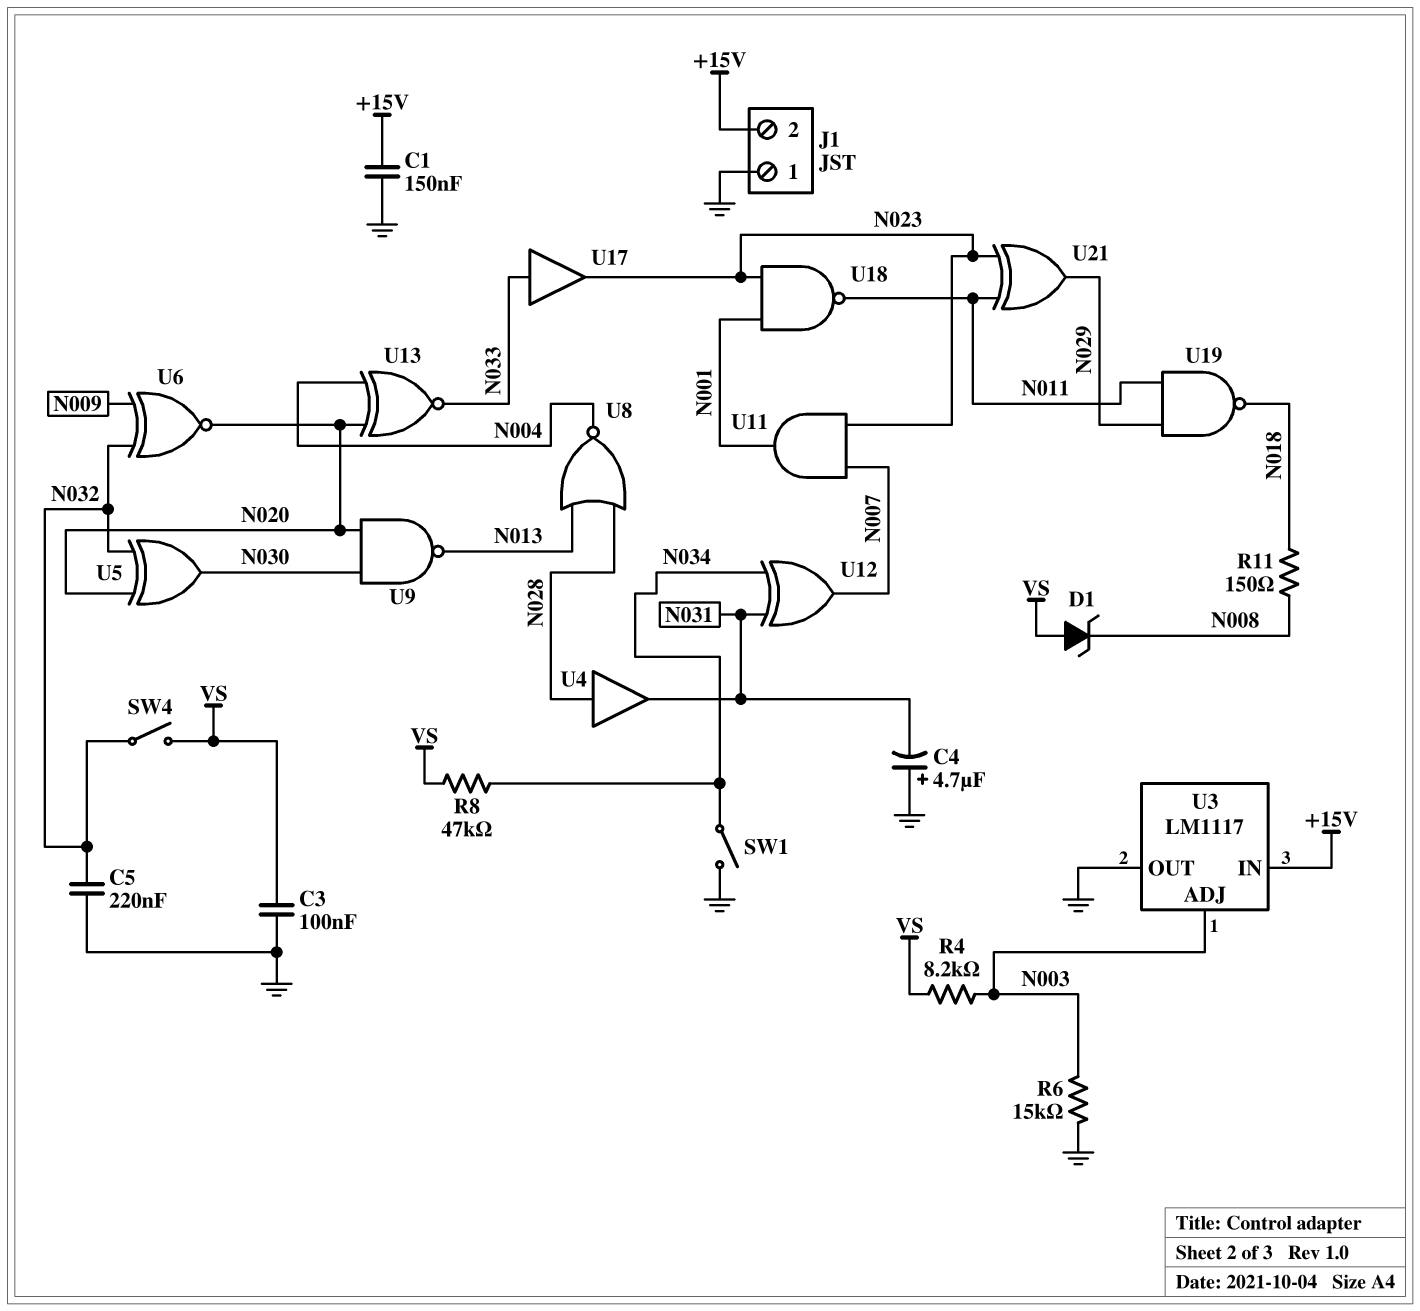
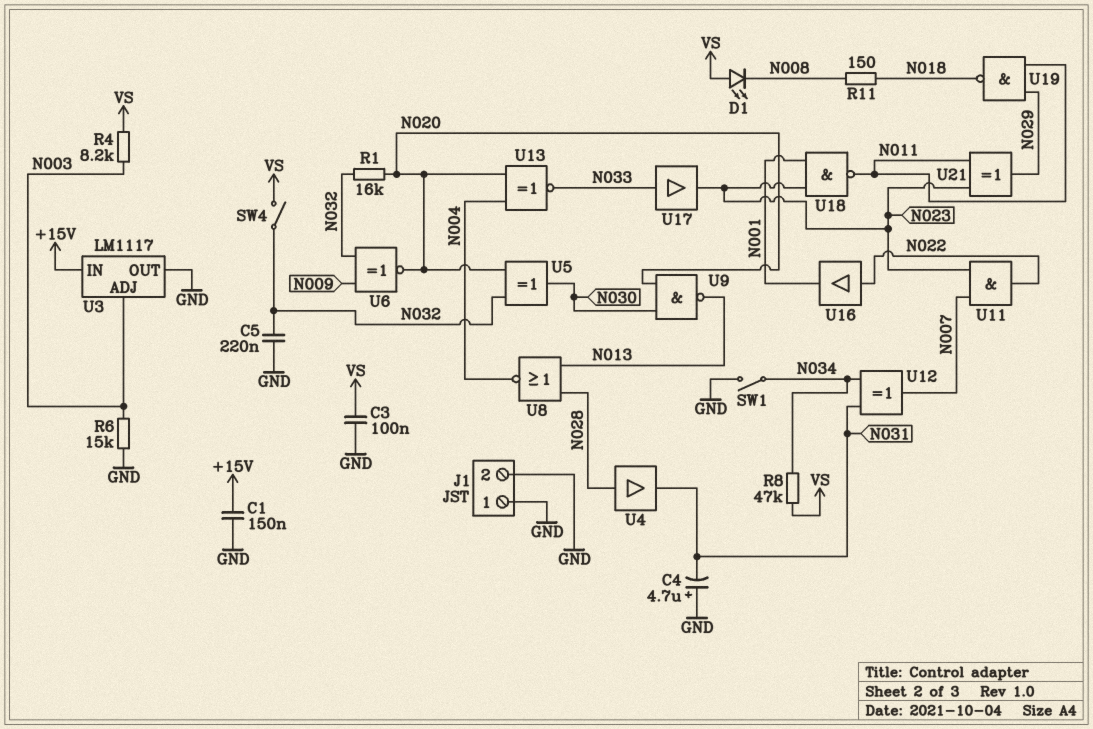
D1: zener (A VS, K N008) -> LED (A VS, K N008)
J1 pin 2: +15V -> GND
R1: none -> 16k (N020, N032)
U11: AND (in N007, in N023, out N001) -> AND (in N007, in N023, out N022)
U16: none -> buffer (in N022, out N001)

